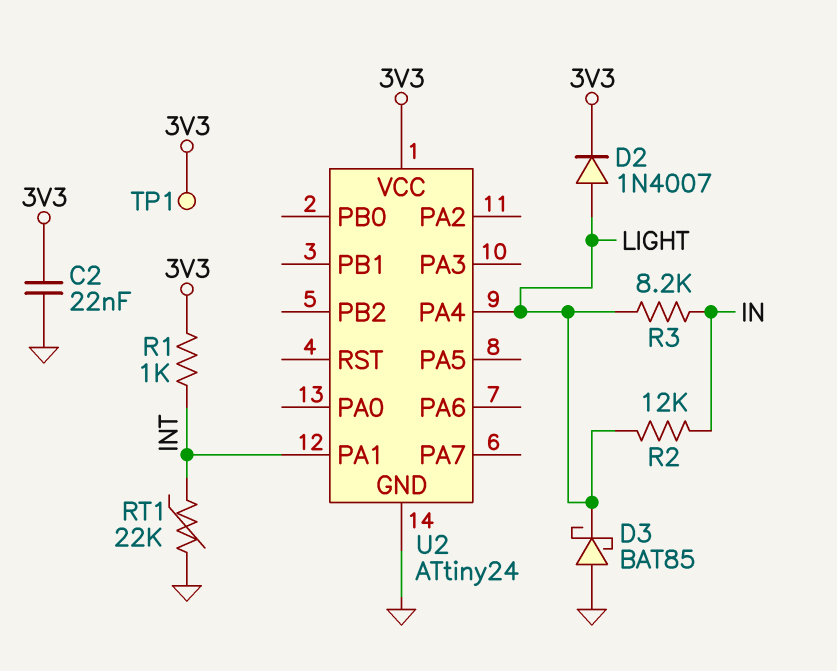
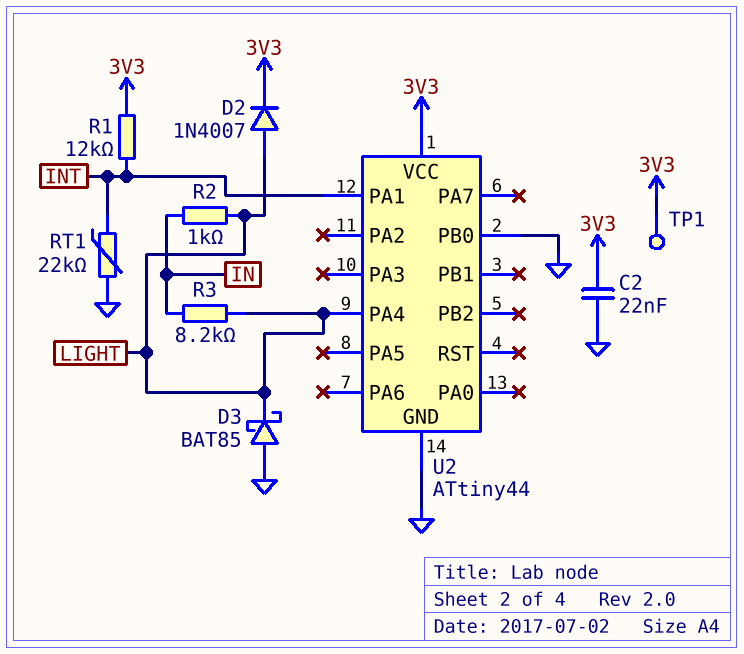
R1: 1k (3V3, INT) -> 12k (3V3, INT)
R2: 12k (IN, LIGHT) -> 1k (IN, LIGHT)
U2: ATtiny24 -> ATtiny44
U2 pin PB0: none -> GND

